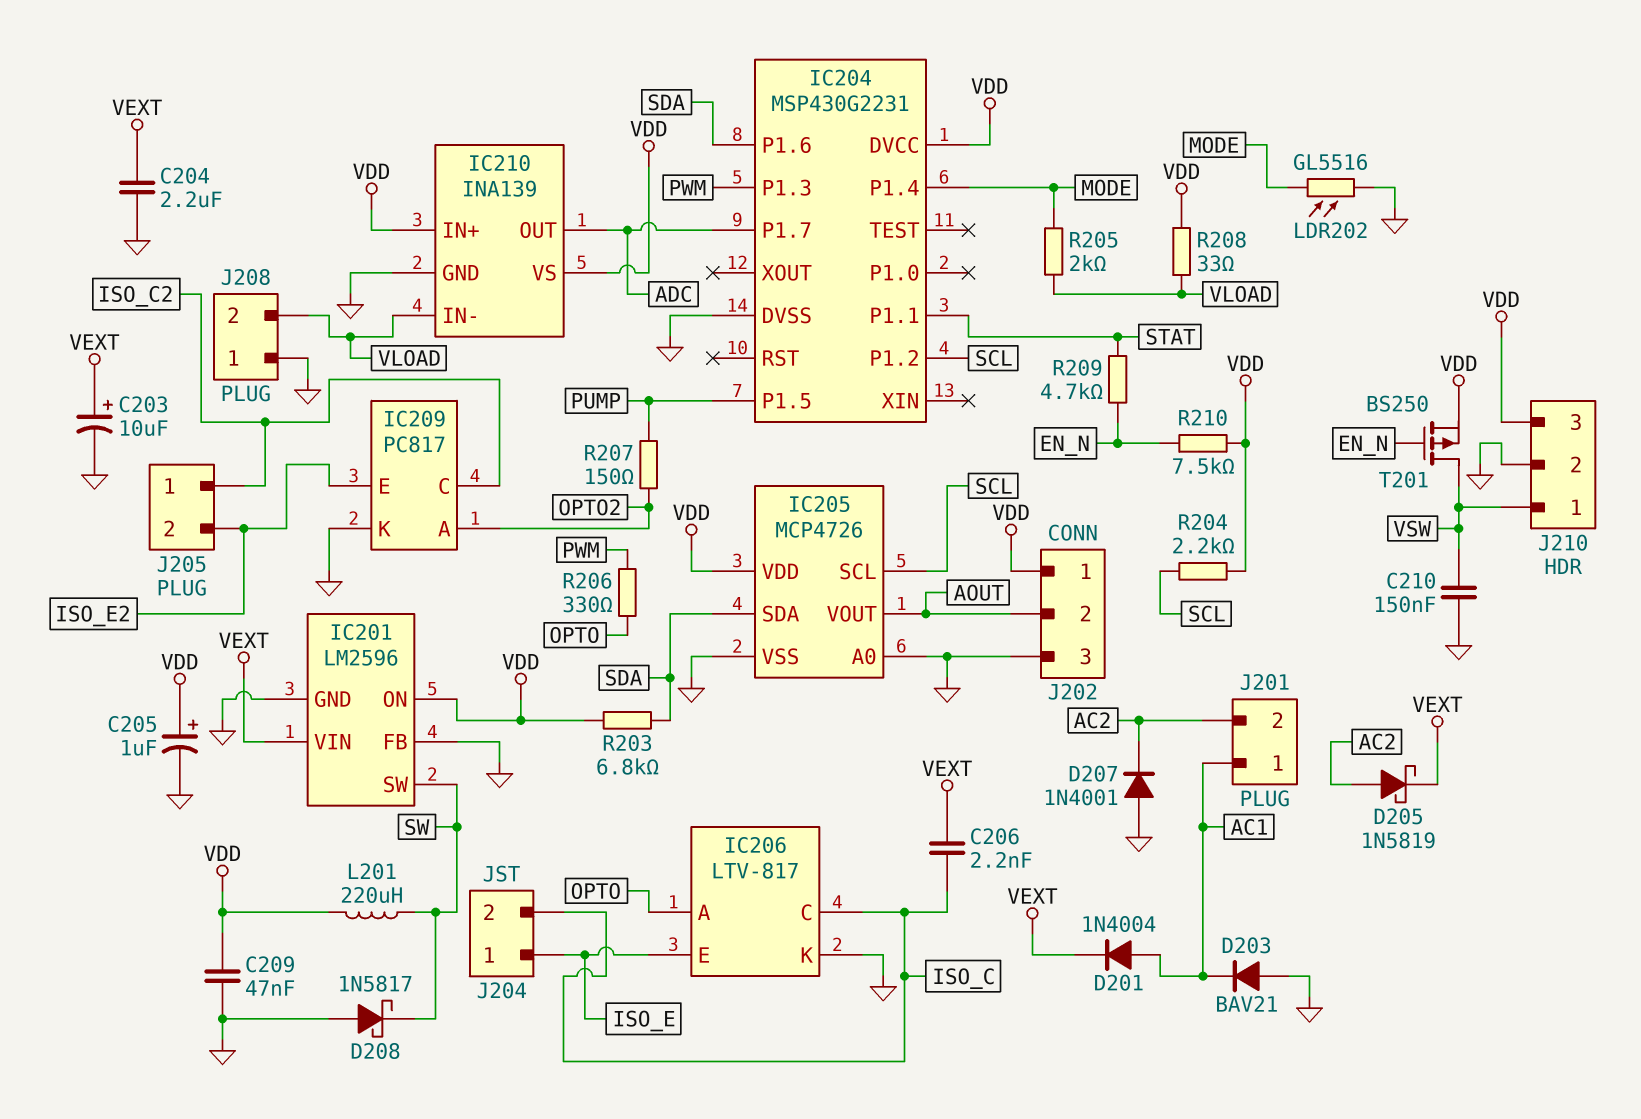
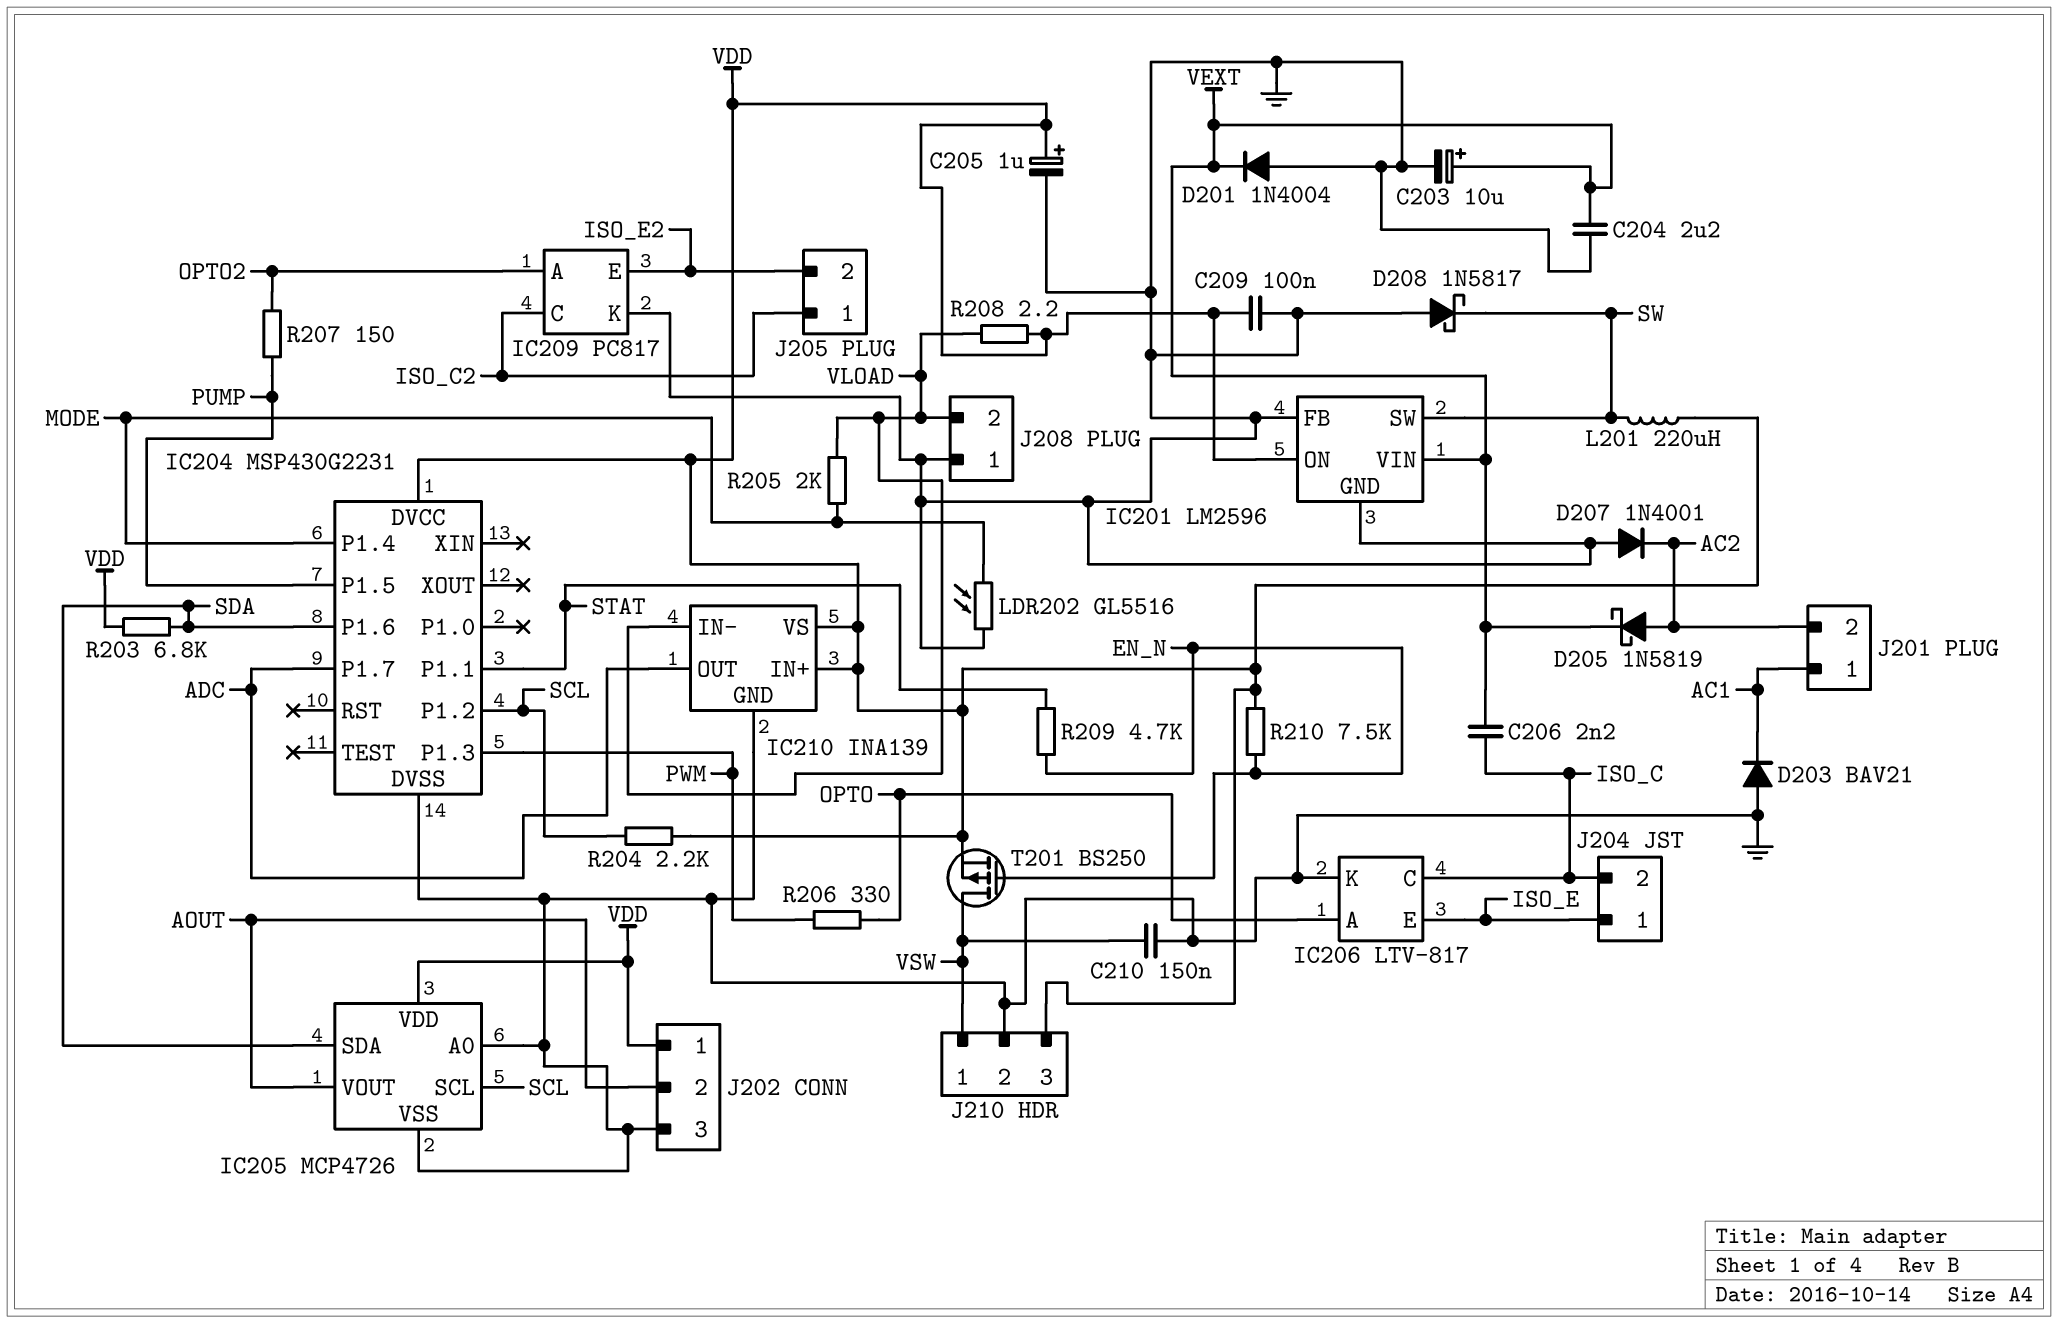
C209: 47nF (GND, VDD) -> 100nF (GND, VDD)
D201: diode 1N4004 (A AC1, K VEXT) -> diode 1N4004 (A GND, K VEXT)
R208: 33 (VDD, VLOAD) -> 2.2 (VDD, VLOAD)

